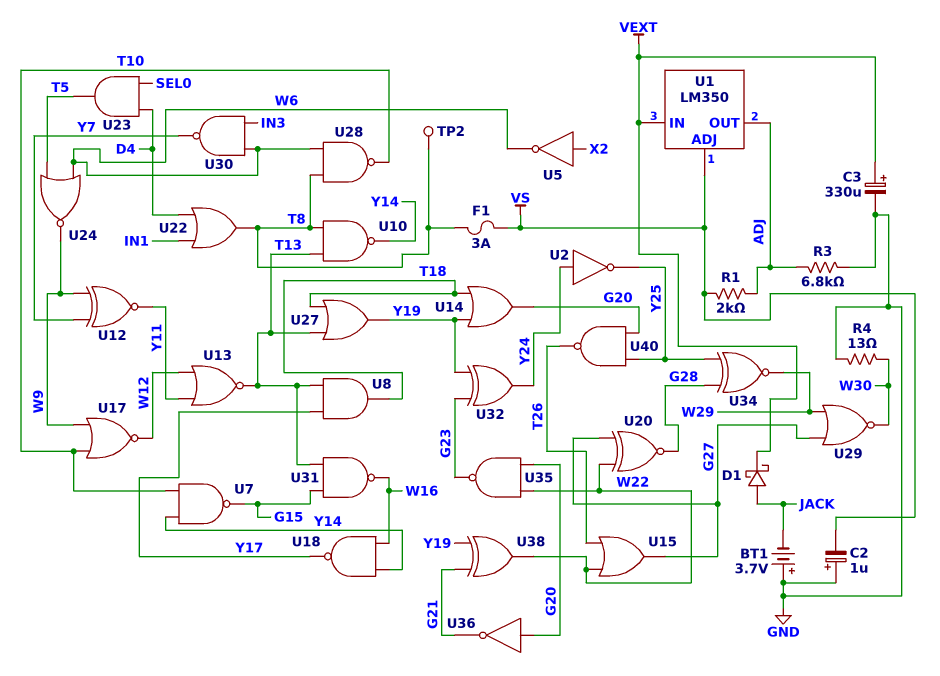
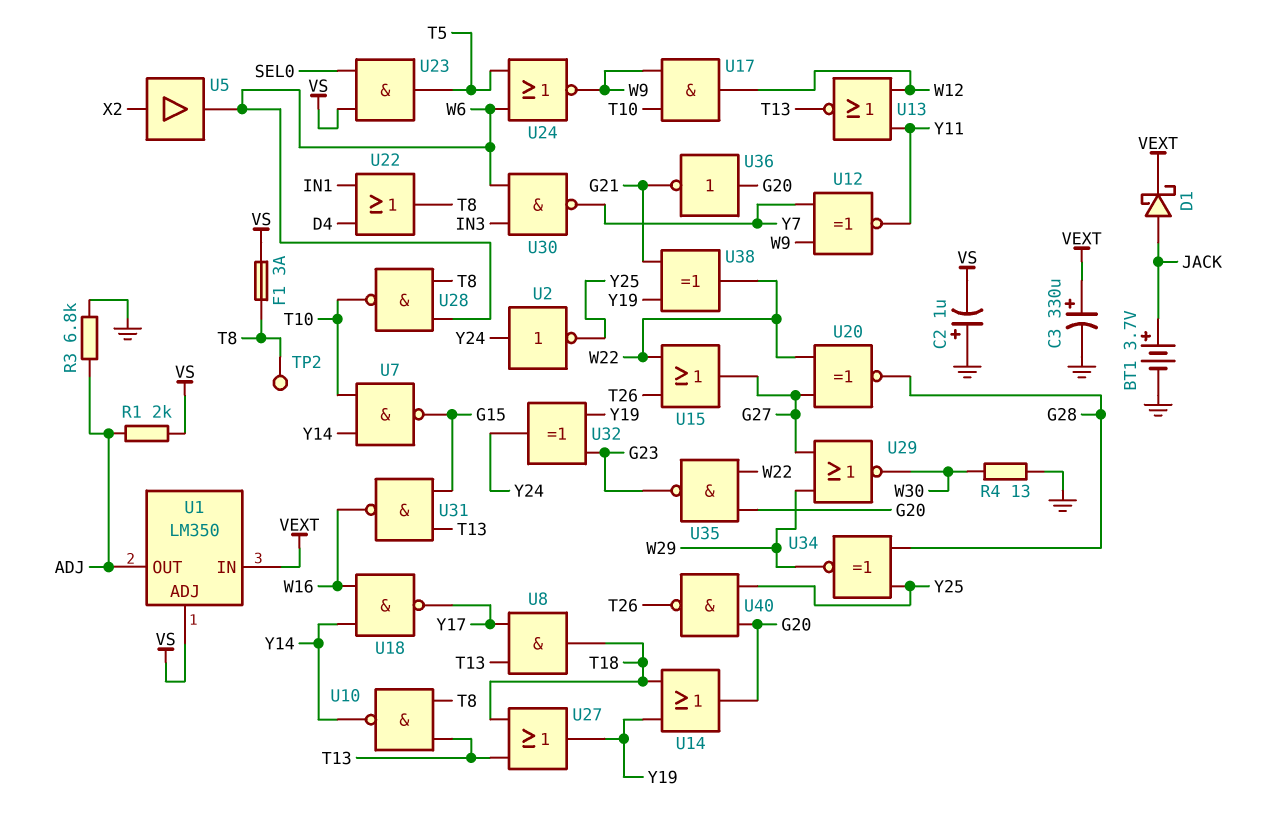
BT1: 3.7V (plus GND, minus JACK) -> 3.7V (plus JACK, minus GND)
U5: NOT (in X2, out W6) -> buffer (in X2, out W6)
U17: NOR (in T10, in W9, out W12) -> AND (in T10, in W9, out W12)
U23: AND (in D4, in SEL0, out T5) -> AND (in SEL0, in VS, out T5)

